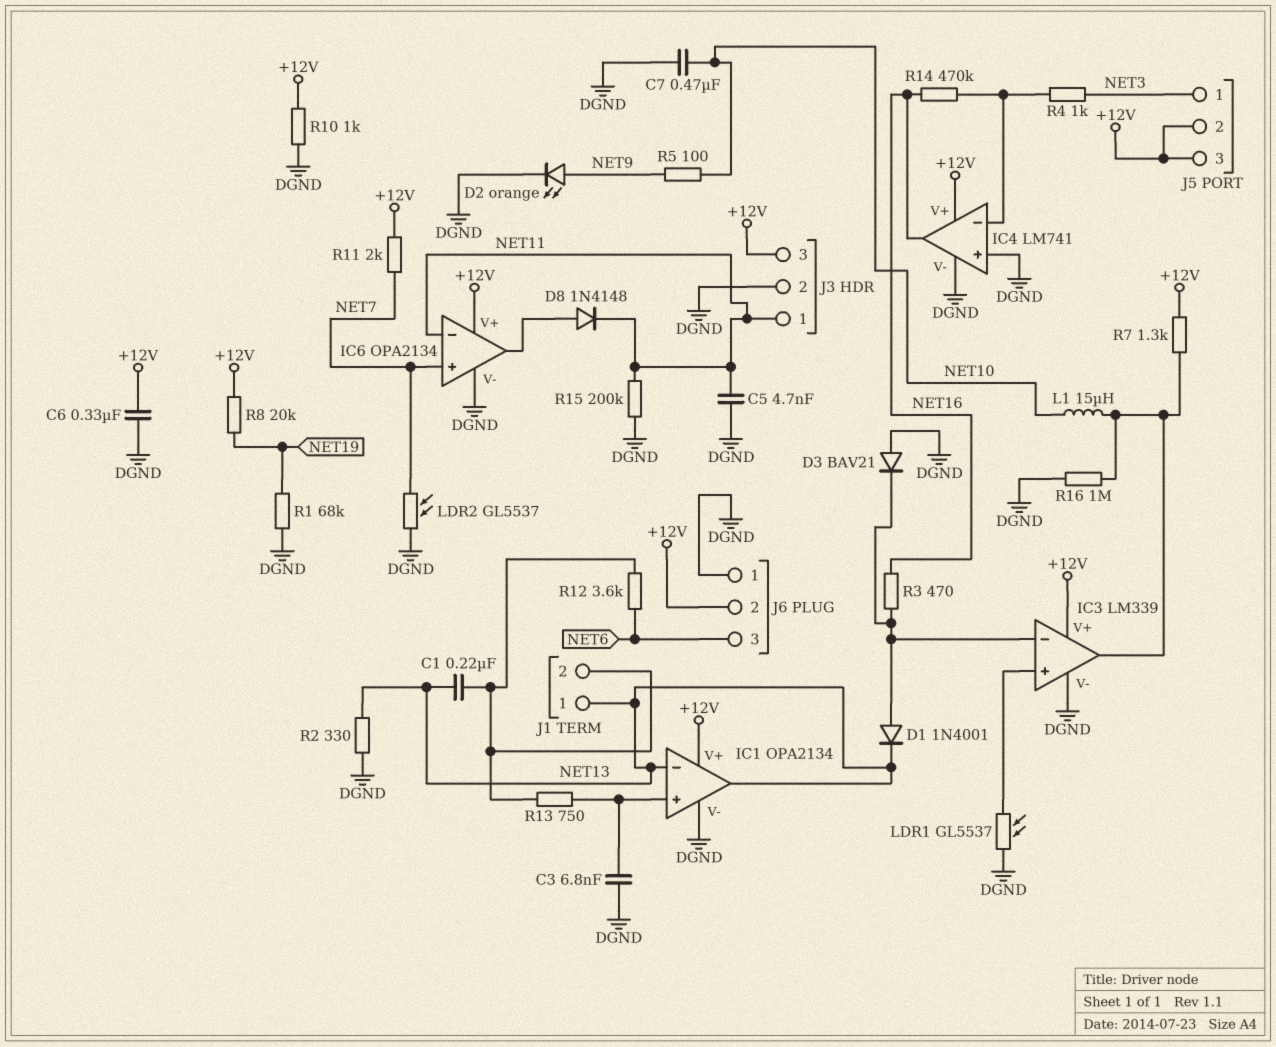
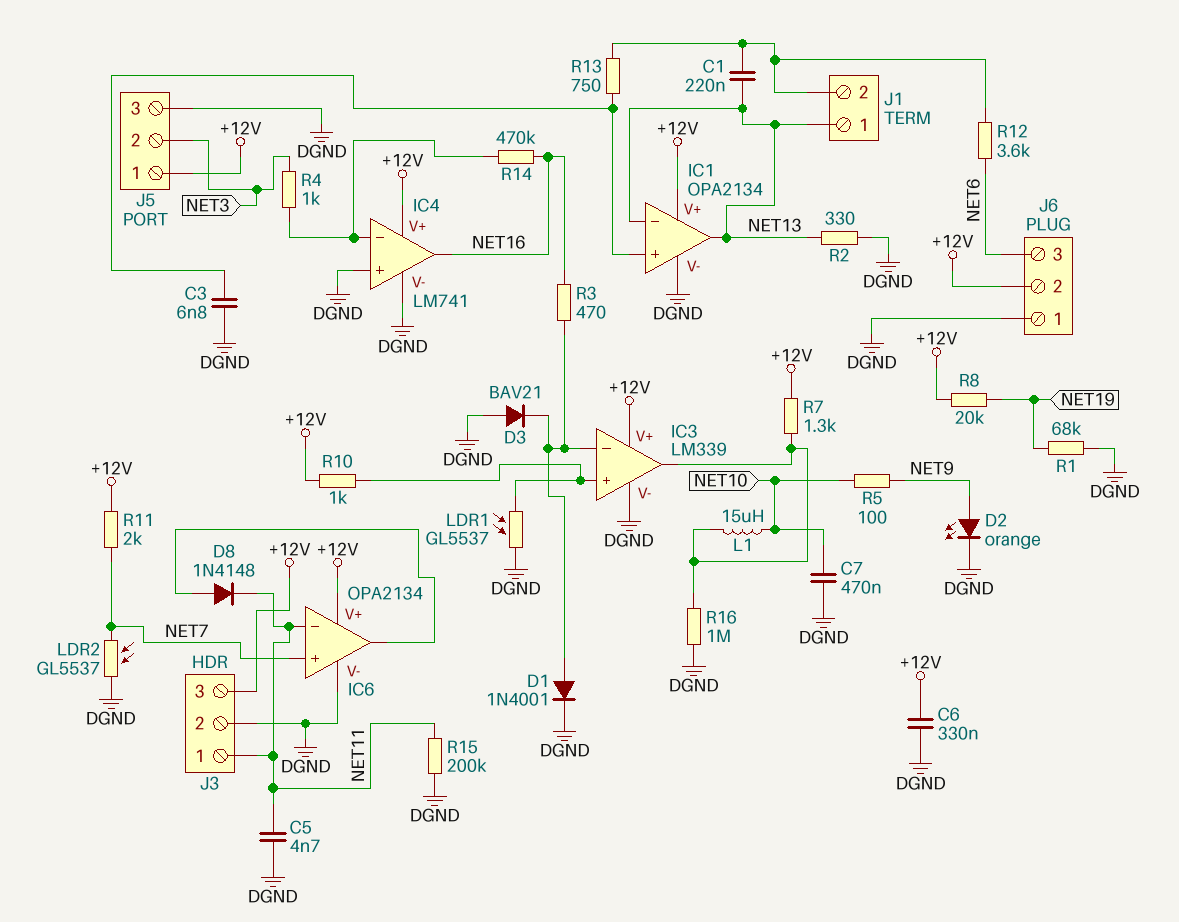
D1: diode 1N4001 (A IC3/in-, K NET13) -> diode 1N4001 (A IC3/in-, K DGND)
J5 pin 1: NET3 -> +12V
J5 pin 2: +12V -> NET3
J5 pin 3: +12V -> DGND
R10: 1k (+12V, DGND) -> 1k (+12V, IC3/in+)

